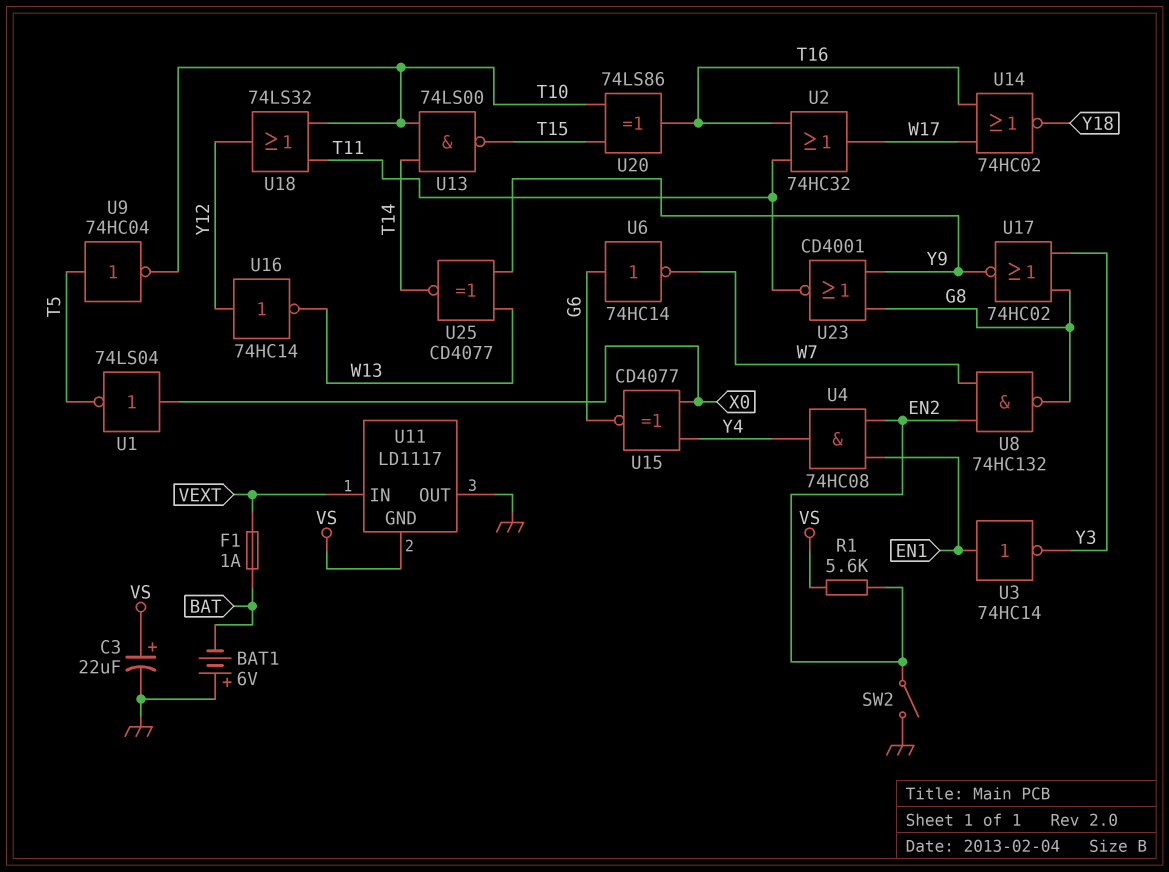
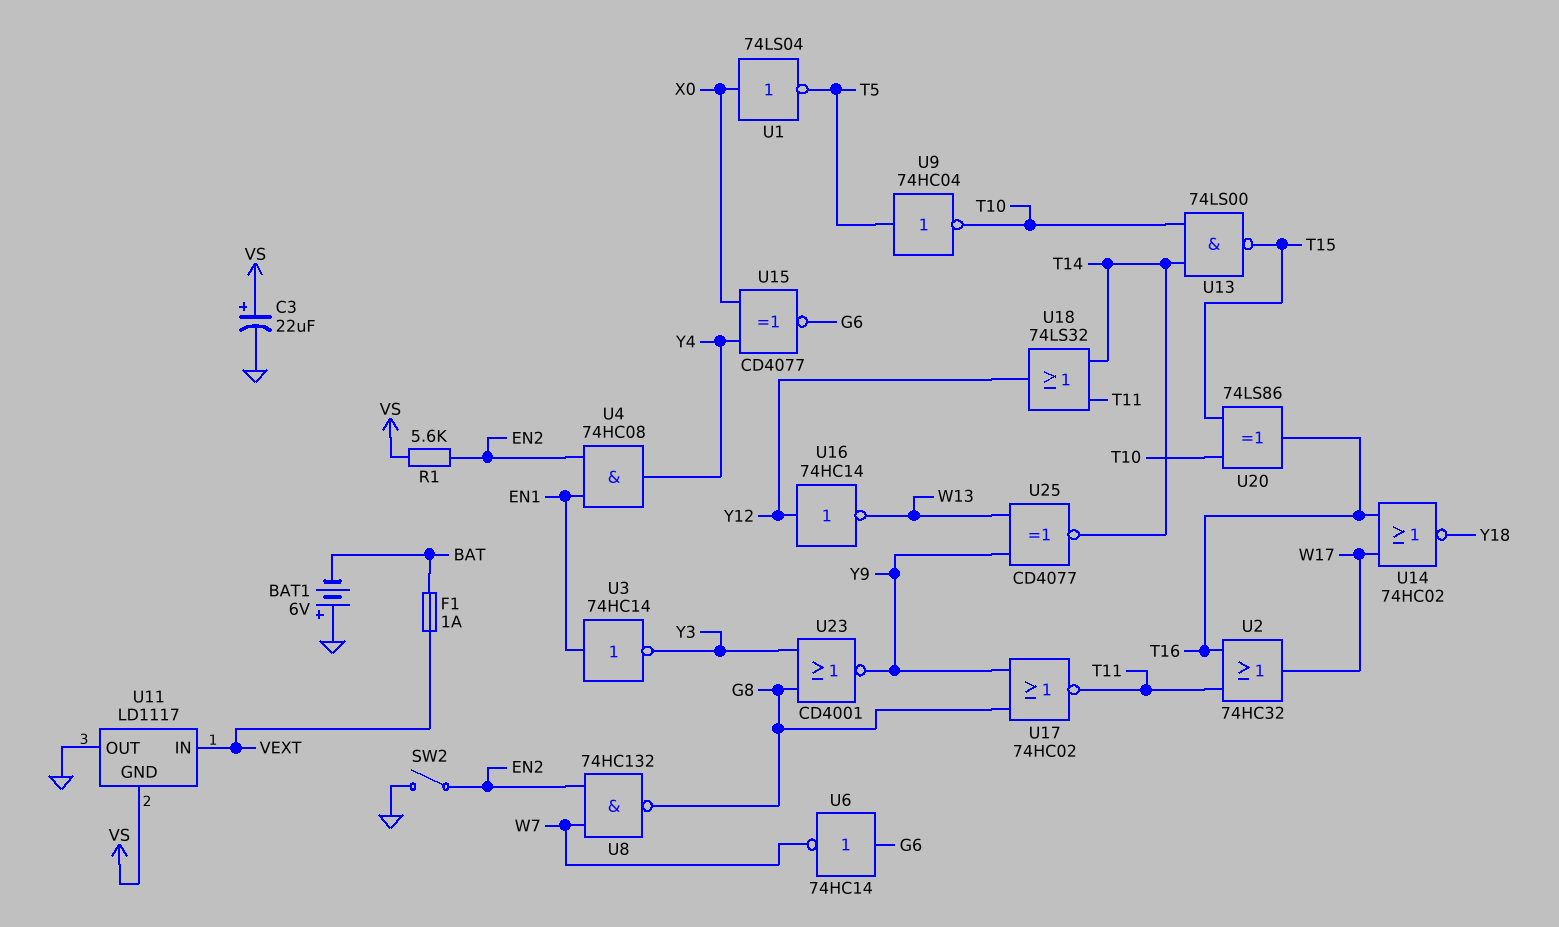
U17: NOR 74HC02 (in G8, in Y3, out Y9) -> NOR 74HC02 (in G8, in Y9, out T11)
U18: OR 74LS32 (in T10, in T11, out Y12) -> OR 74LS32 (in T11, in T14, out Y12)
U23: NOR CD4001 (in G8, in Y9, out T11) -> NOR CD4001 (in G8, in Y3, out Y9)

